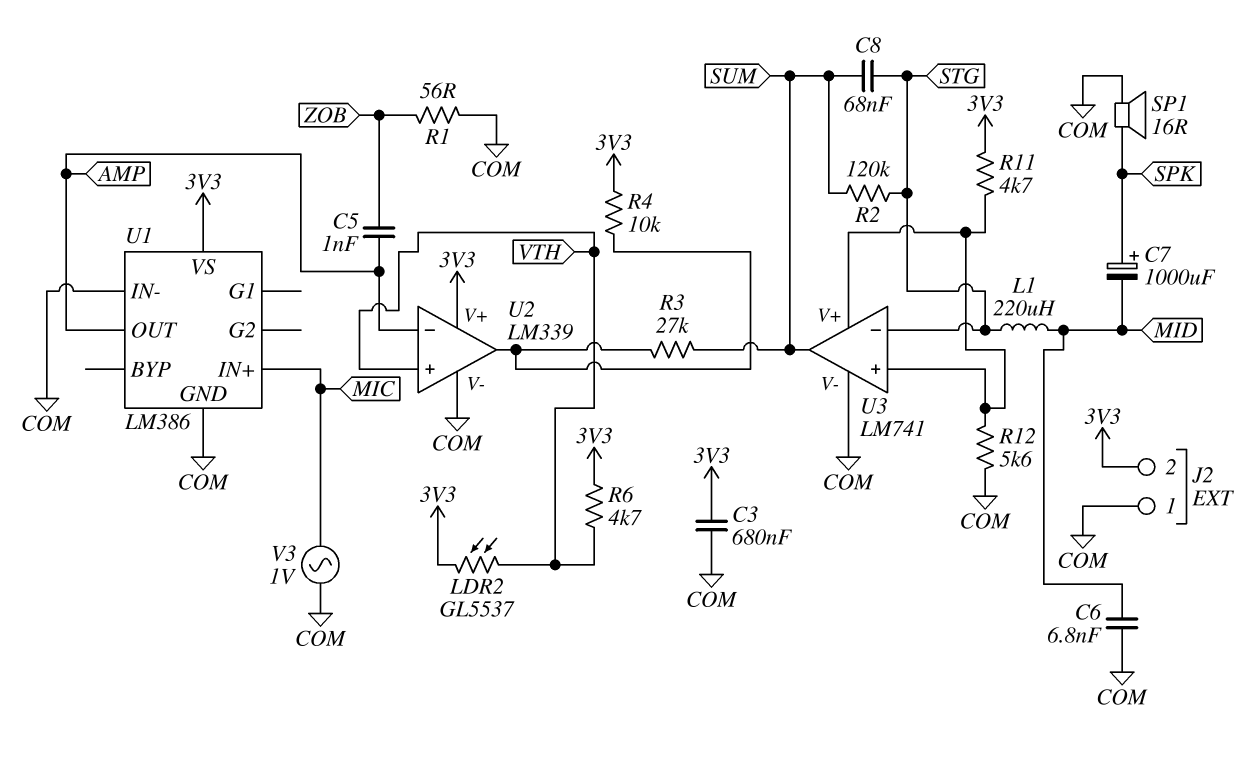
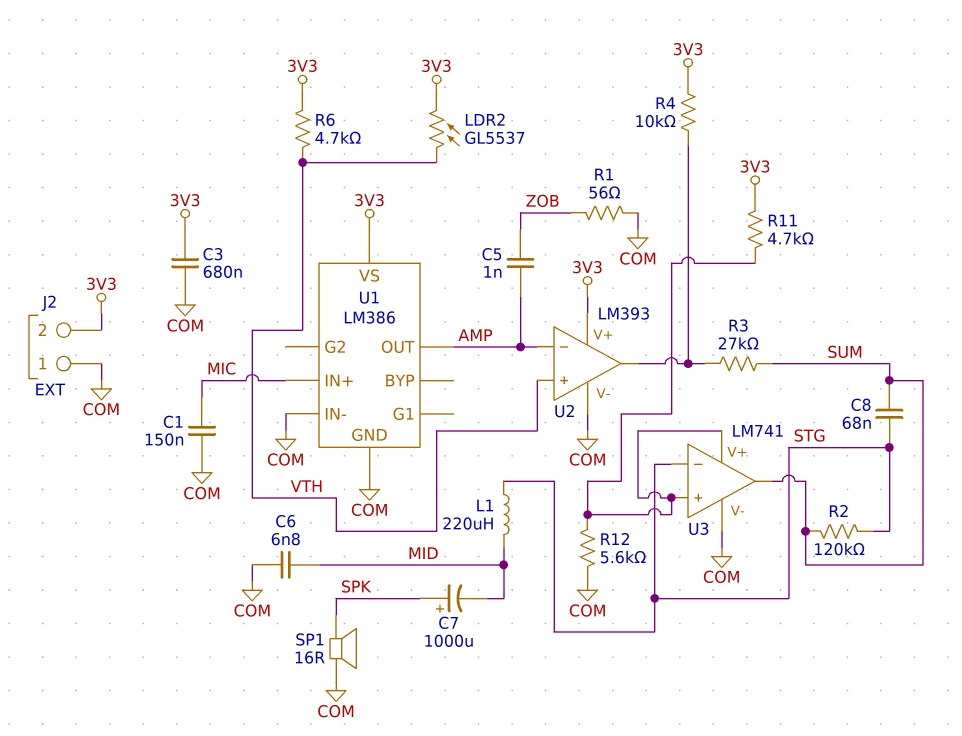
C1: none -> 150nF (COM, MIC)
U2: LM339 -> LM393
V3: AC 1V (COM, MIC) -> none

